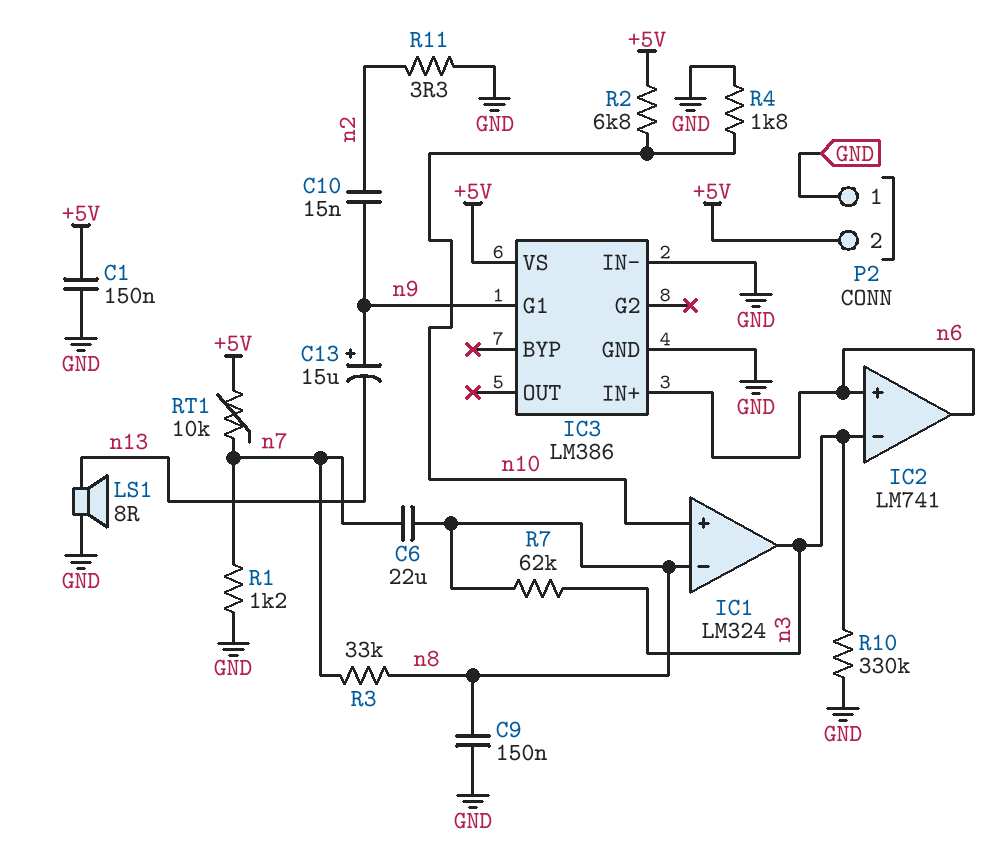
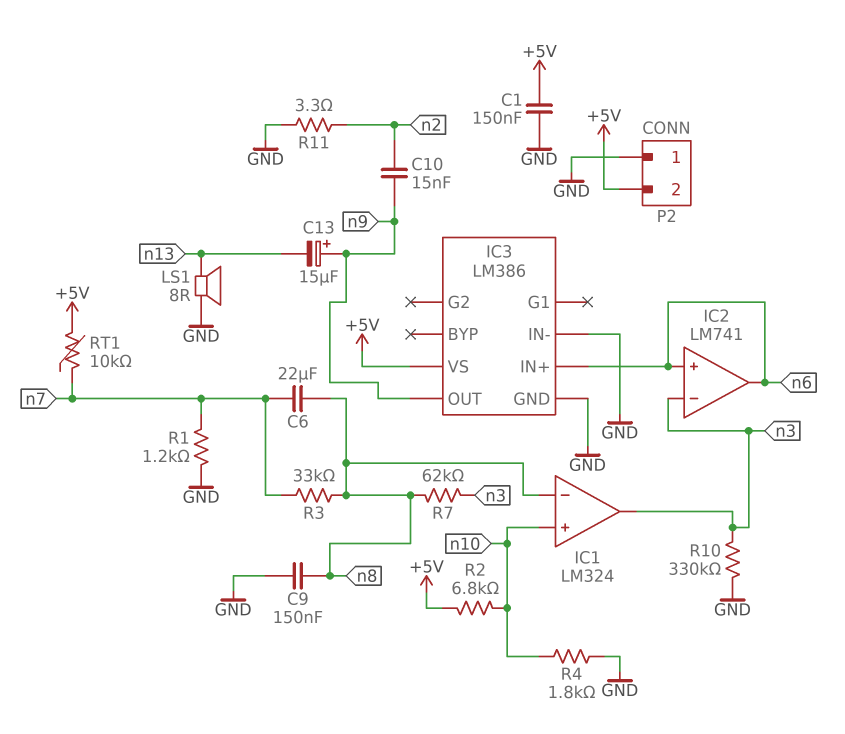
IC3 pin G1: n9 -> none
IC3 pin OUT: none -> n9

